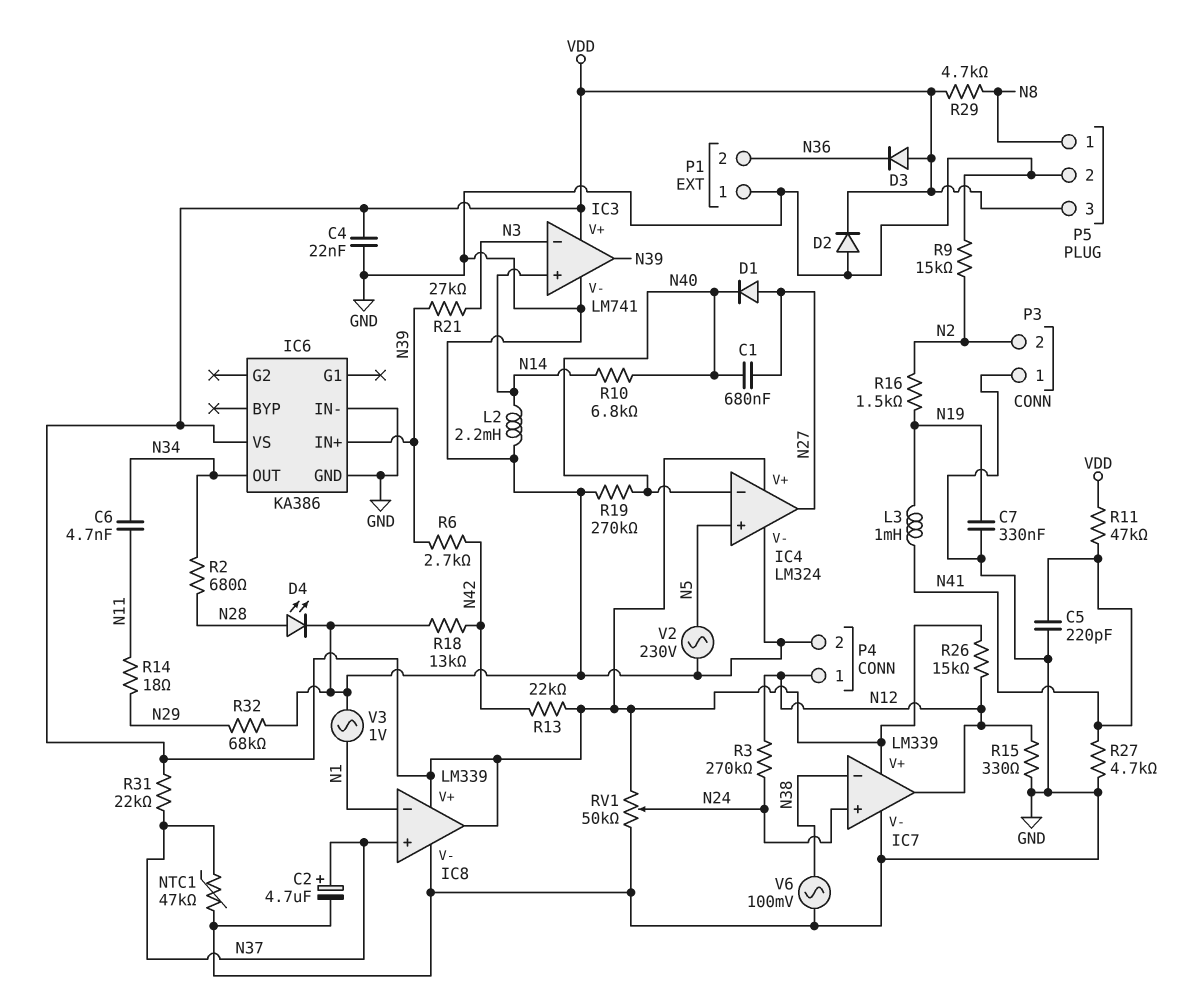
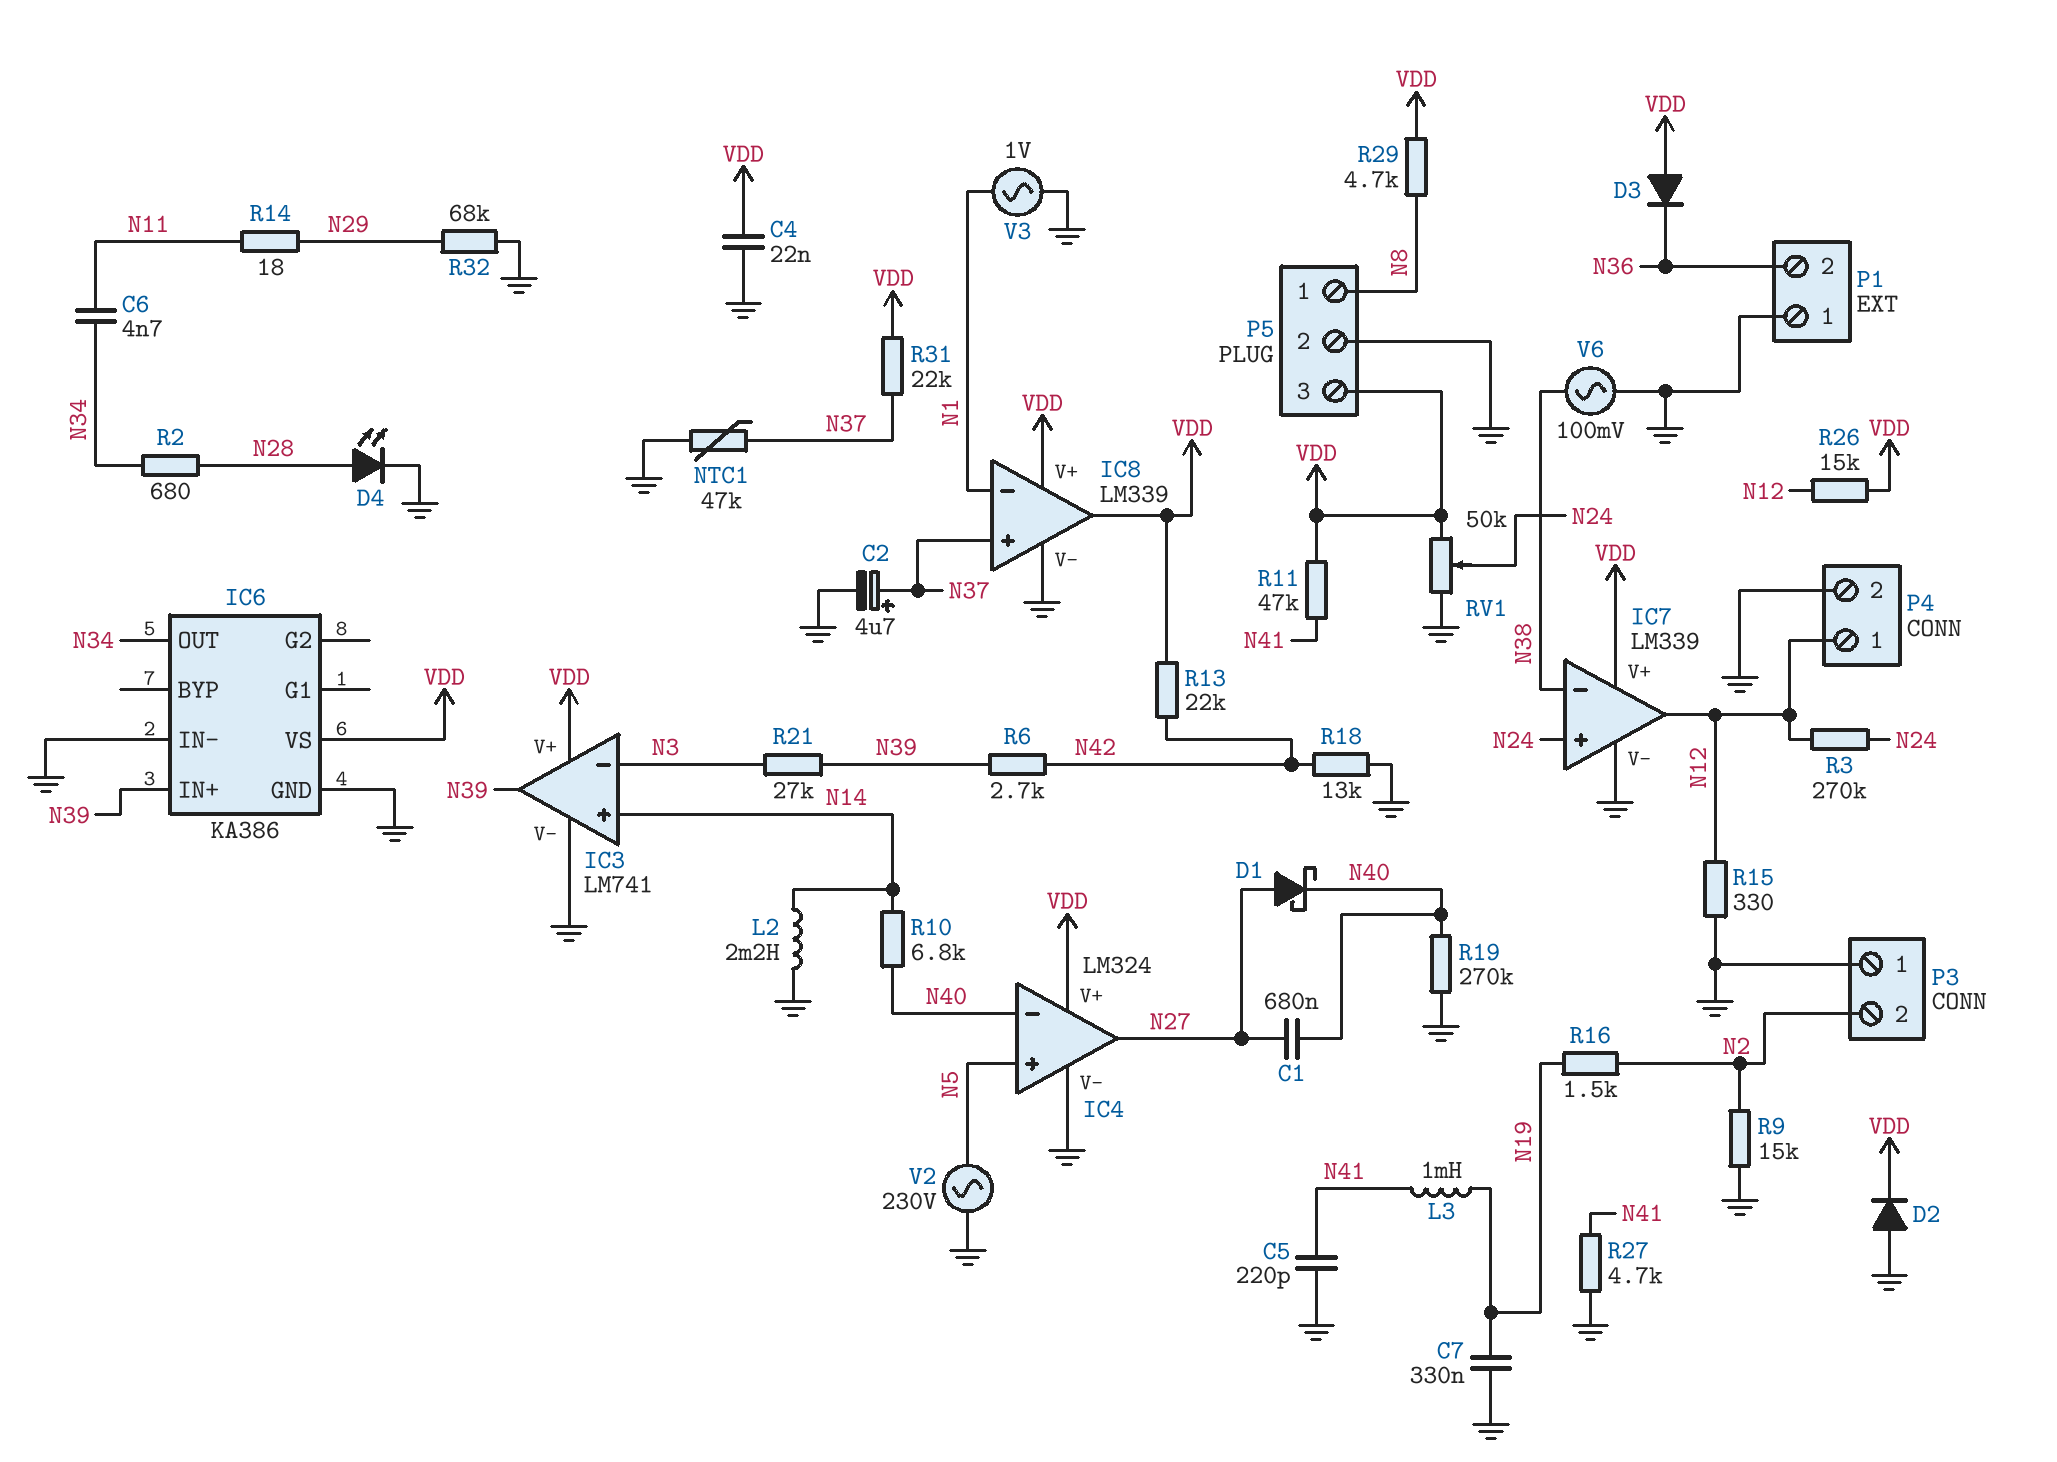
D1: diode (A N27, K N40) -> schottky (A N27, K N40)

